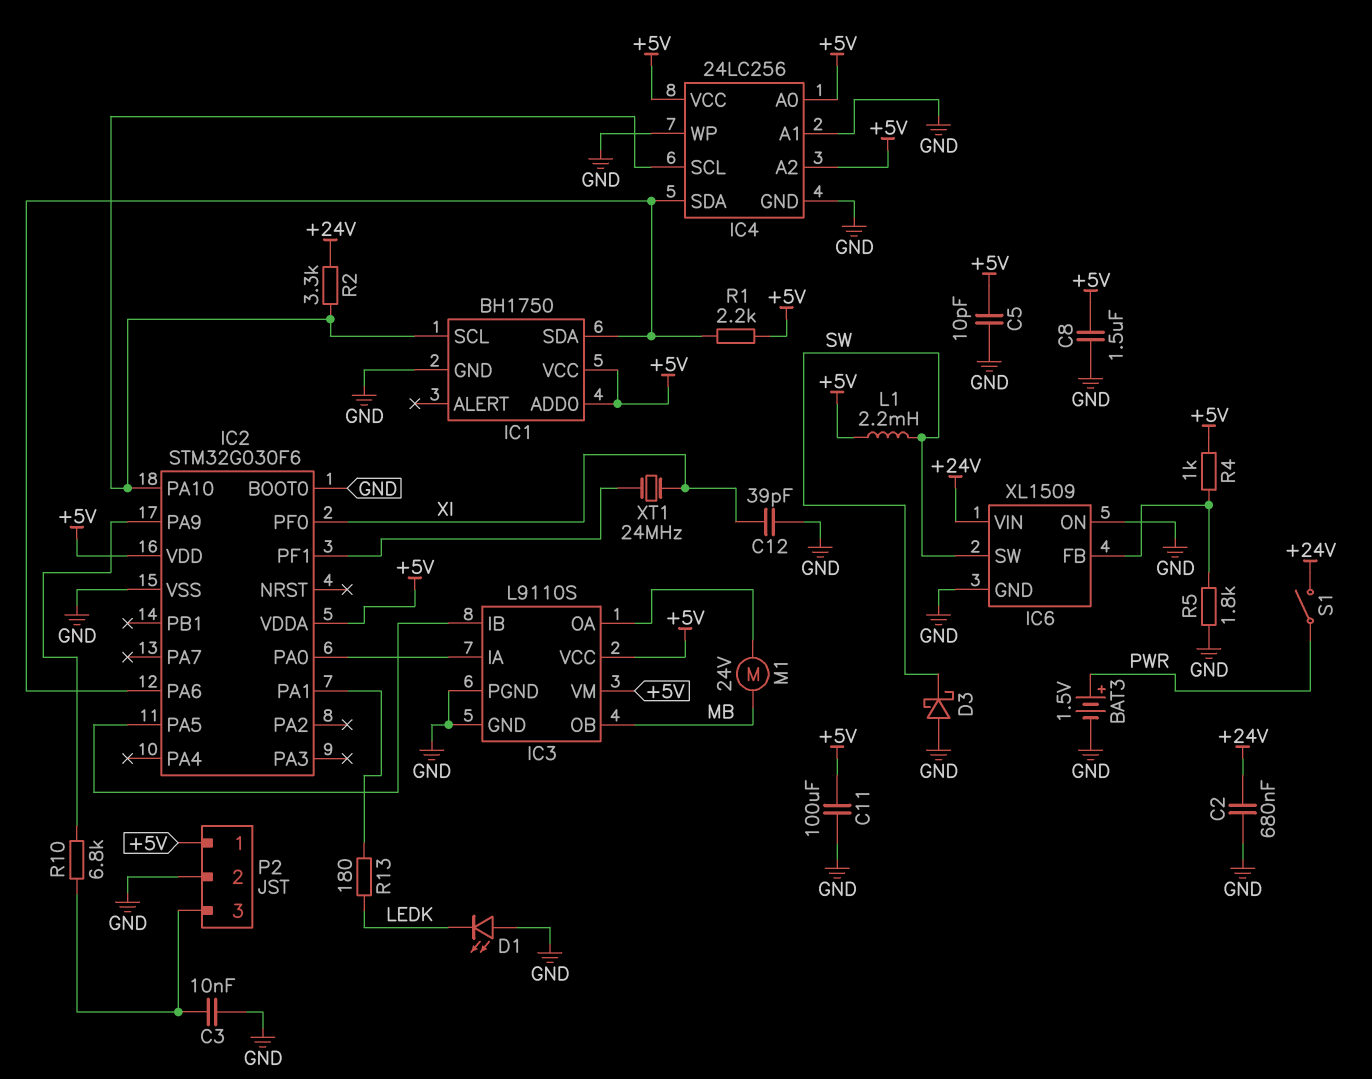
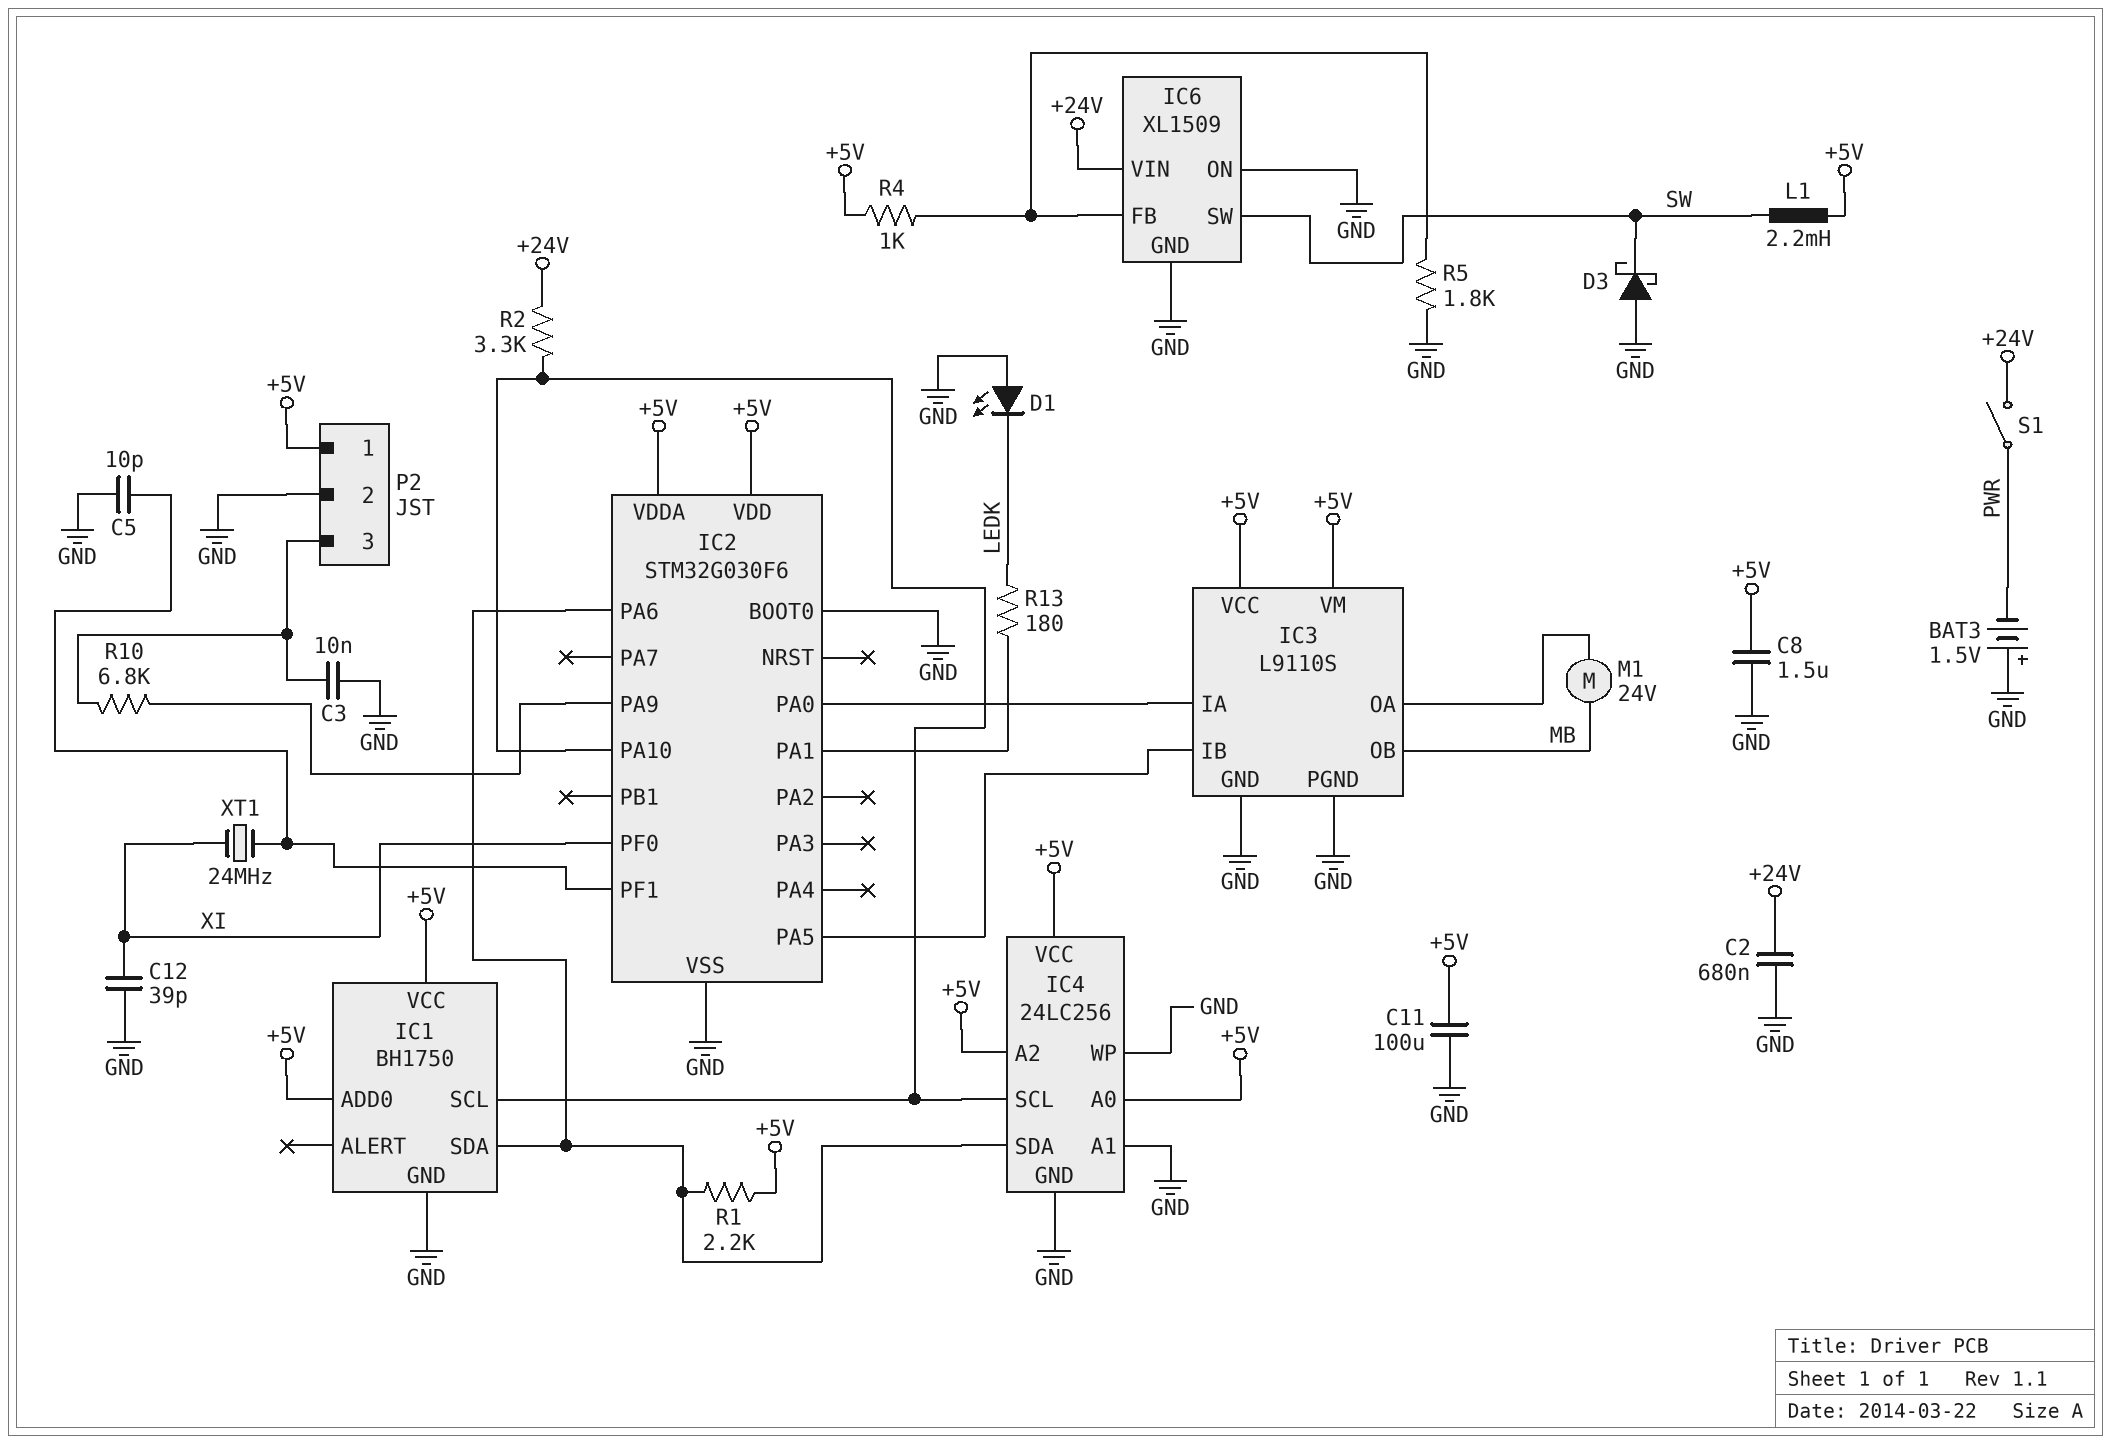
BAT3: 1.5V (plus PWR, minus GND) -> 1.5V (plus GND, minus PWR)
C5: 10pF (+5V, GND) -> 10pF (GND, IC2/PF1)

